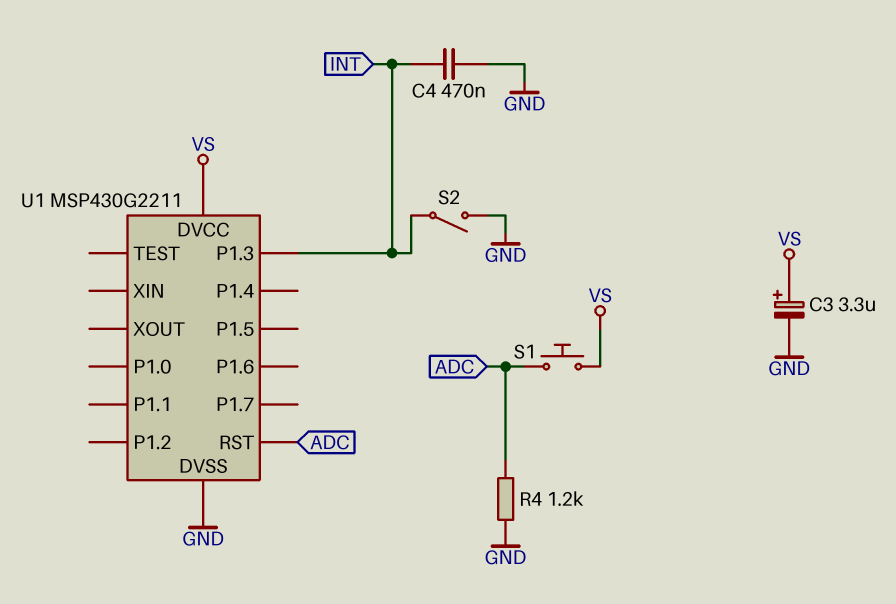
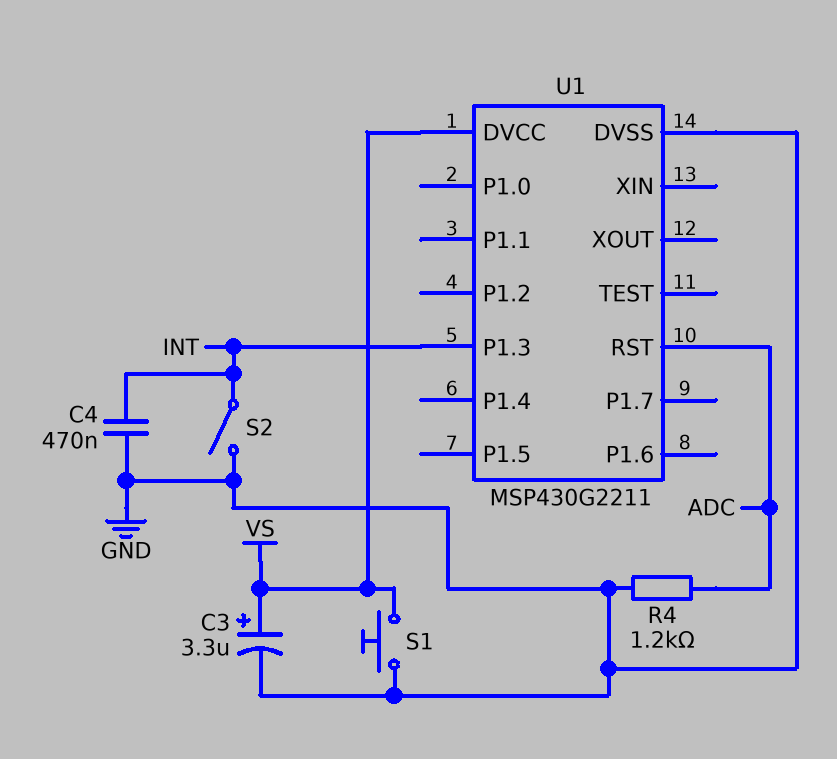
S1: button (ADC, VS) -> button (GND, VS)

